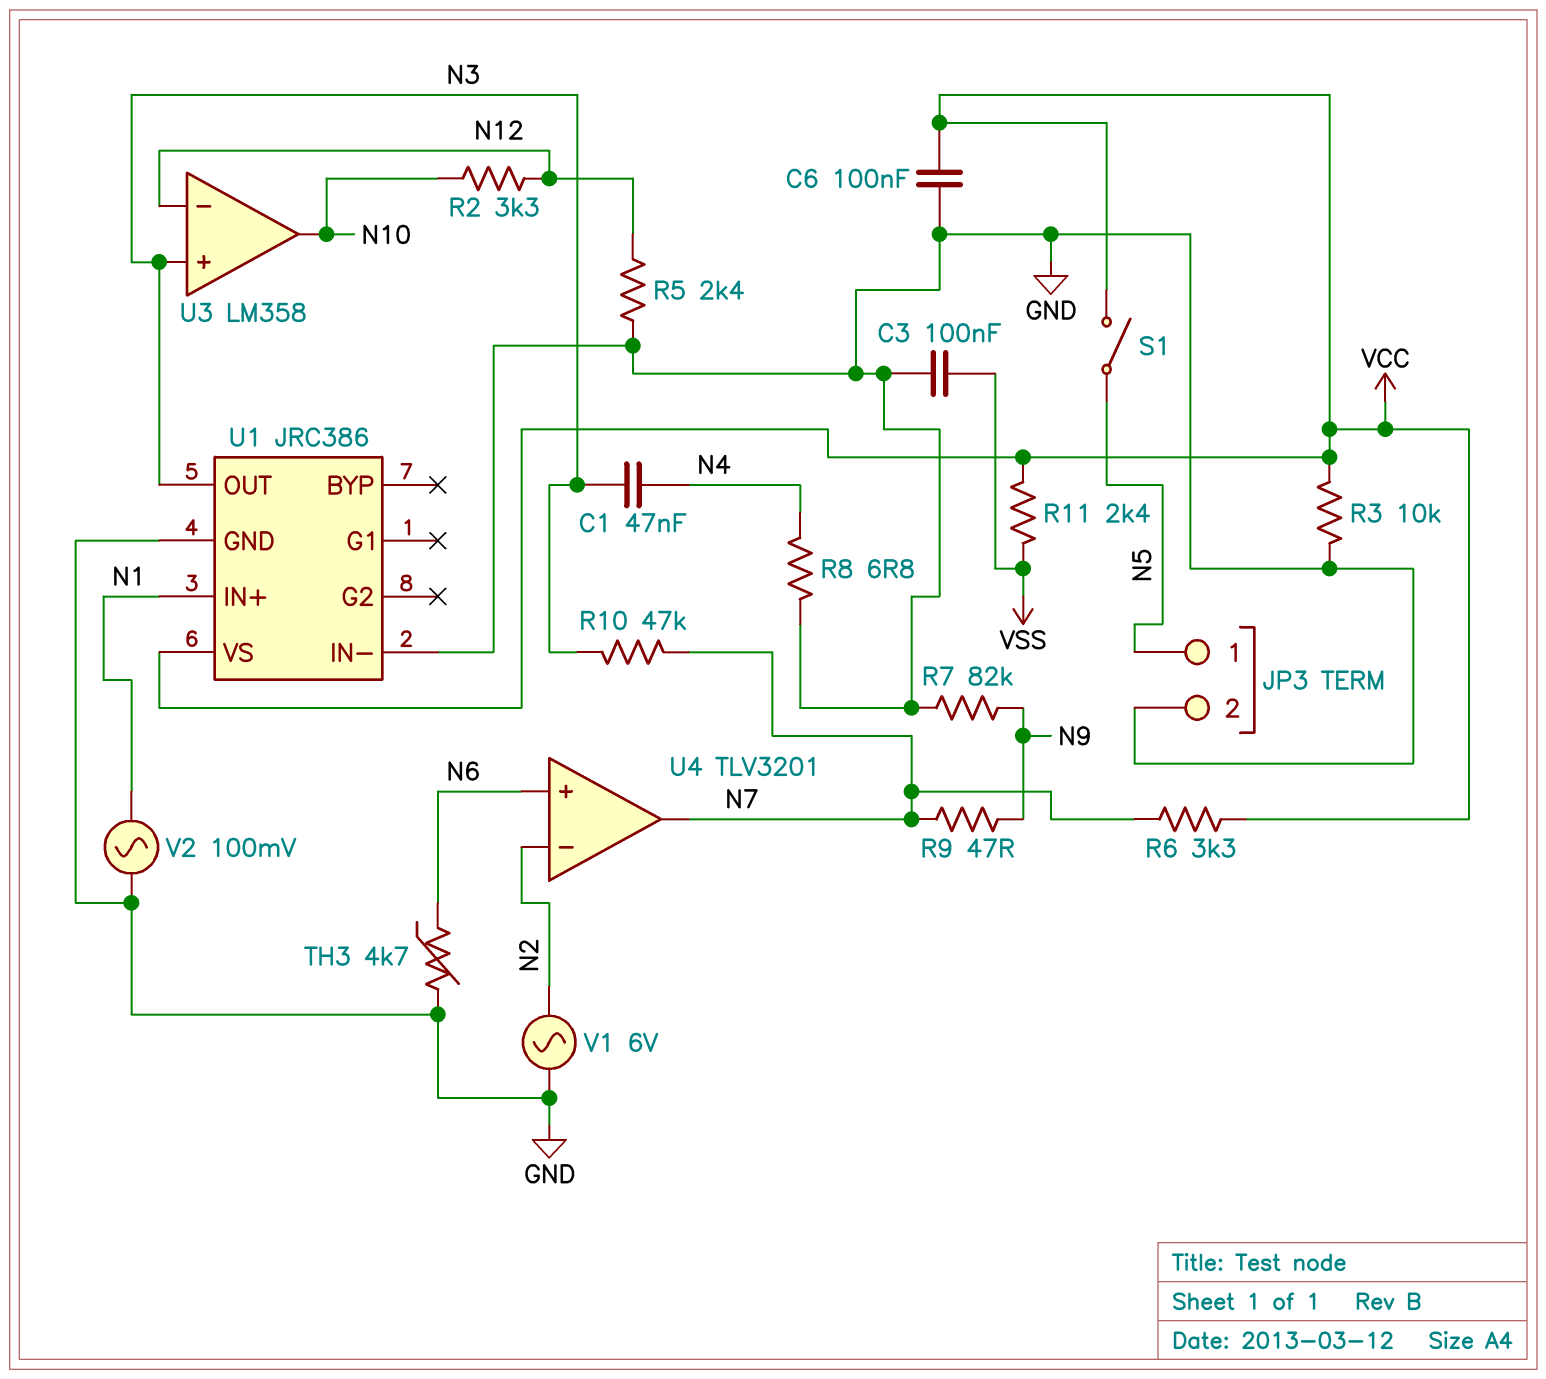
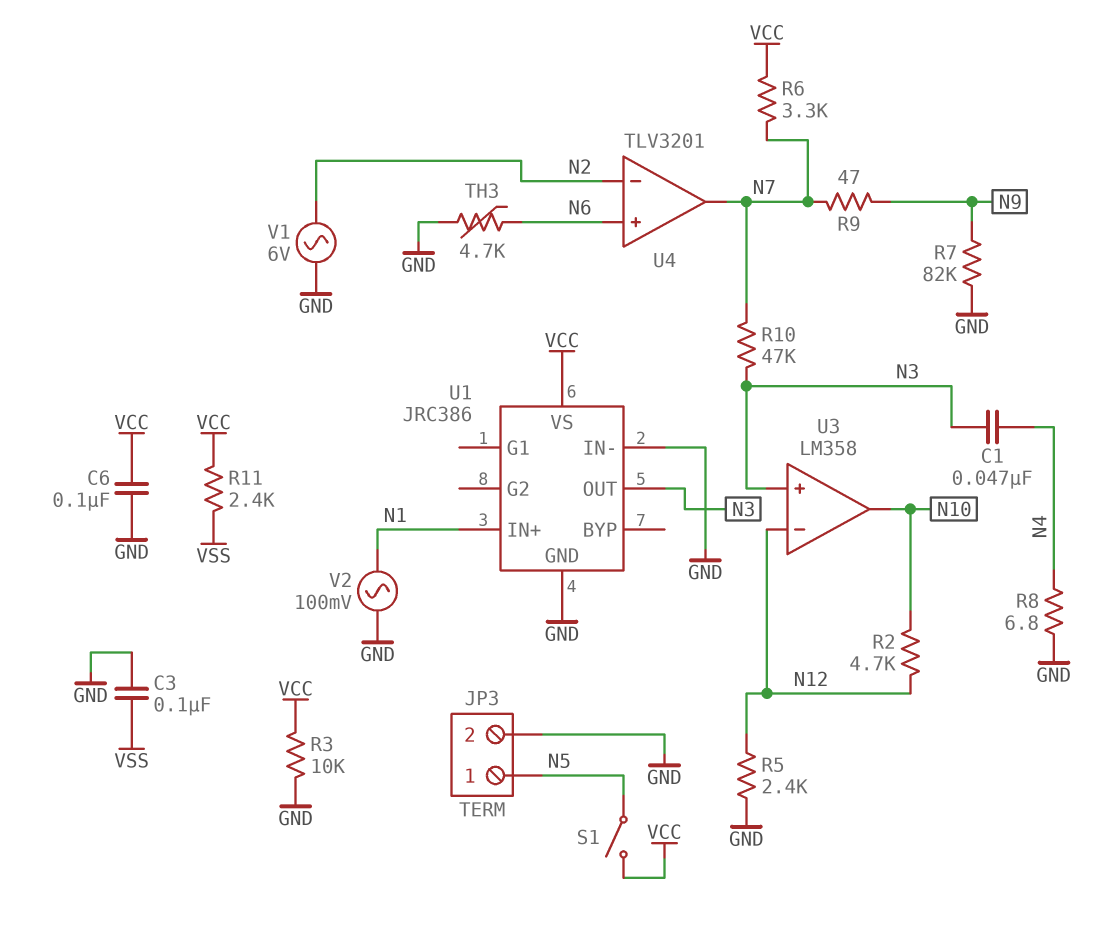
R2: 3.3k (N10, N12) -> 4.7k (N10, N12)

